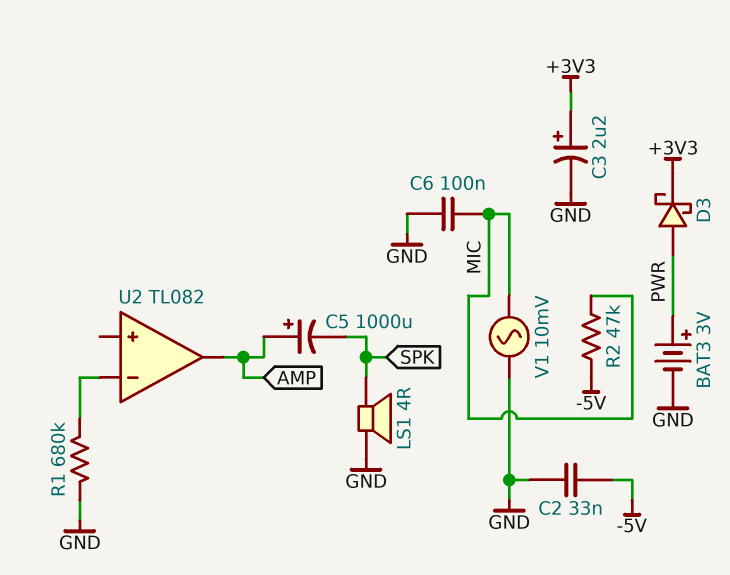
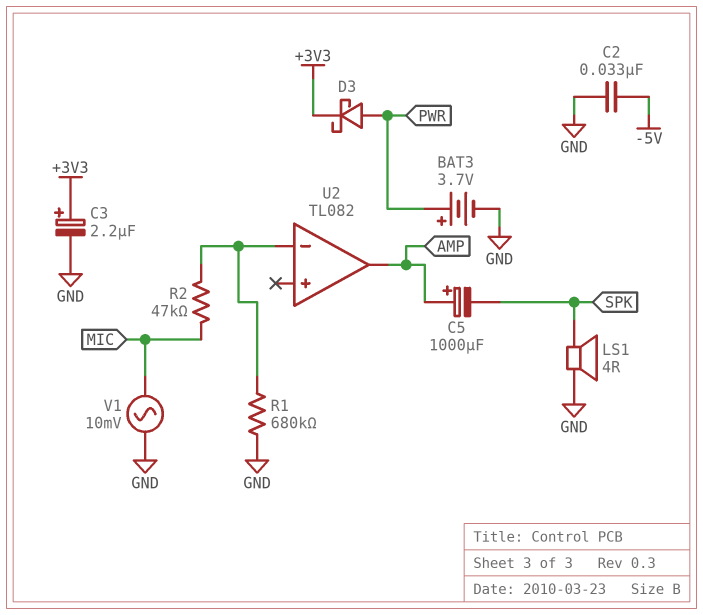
BAT3: 3V (plus PWR, minus GND) -> 3.7V (plus PWR, minus GND)
C6: 100nF (GND, MIC) -> none
R2: 47k (-5V, MIC) -> 47k (MIC, U2/in-)

